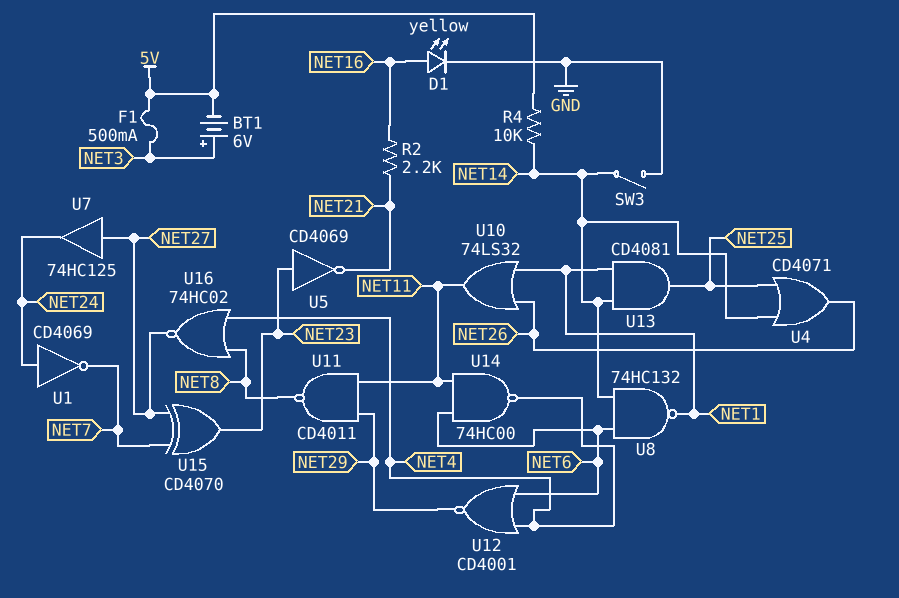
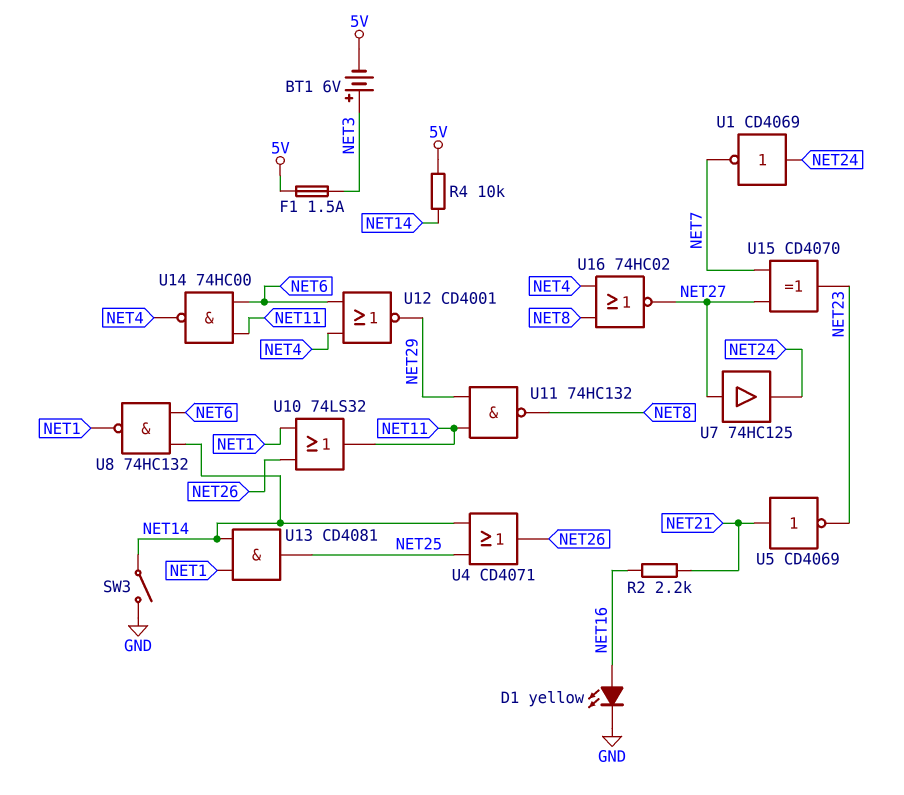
F1: 500mA (5V, NET3) -> 1.5A (5V, NET3)
U5: NOT CD4069 (in NET23, out NET21) -> NOT CD4069 (in NET21, out NET23)
U11: NAND CD4011 (in NET11, in NET29, out NET8) -> NAND 74HC132 (in NET11, in NET29, out NET8)

